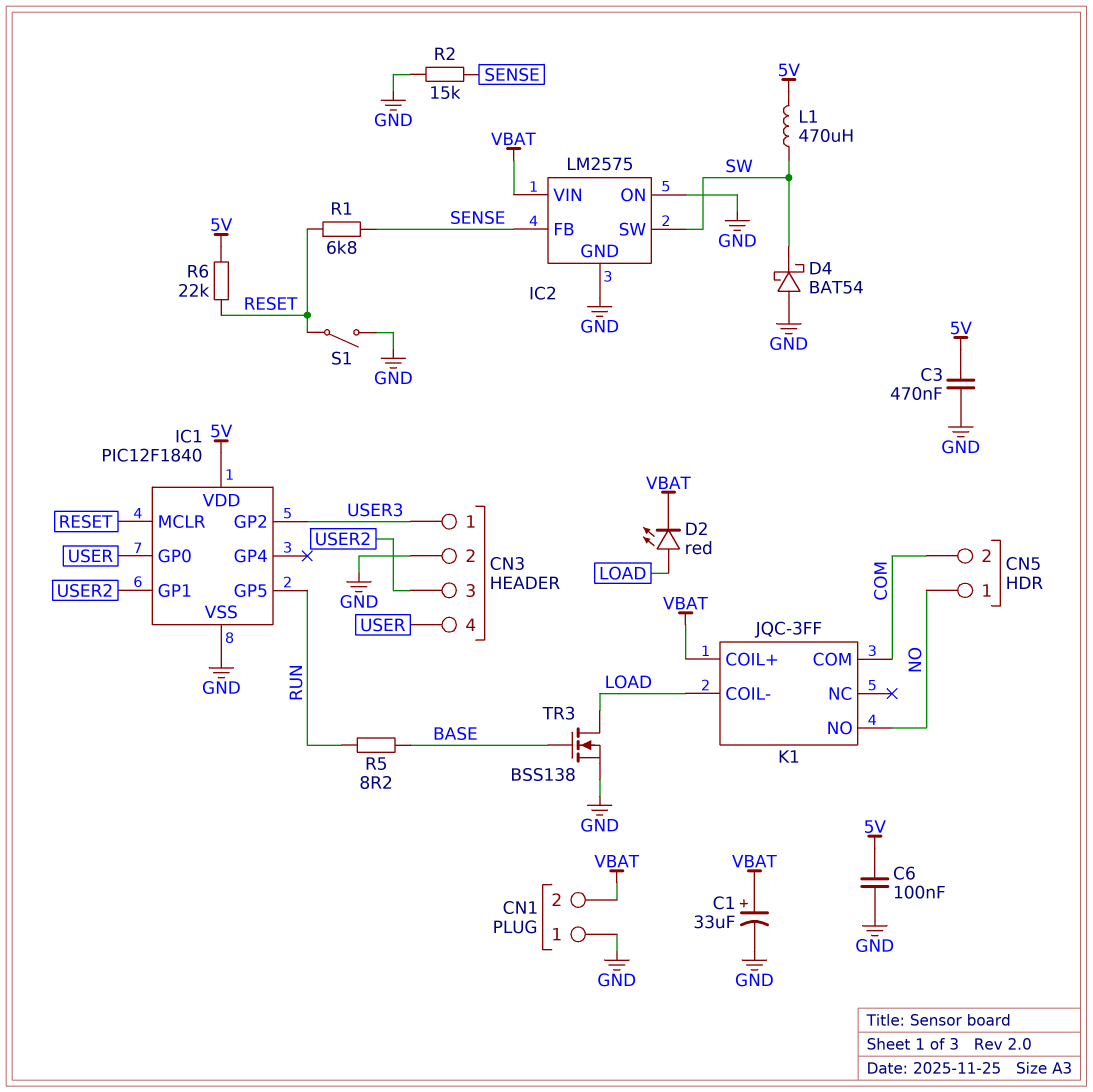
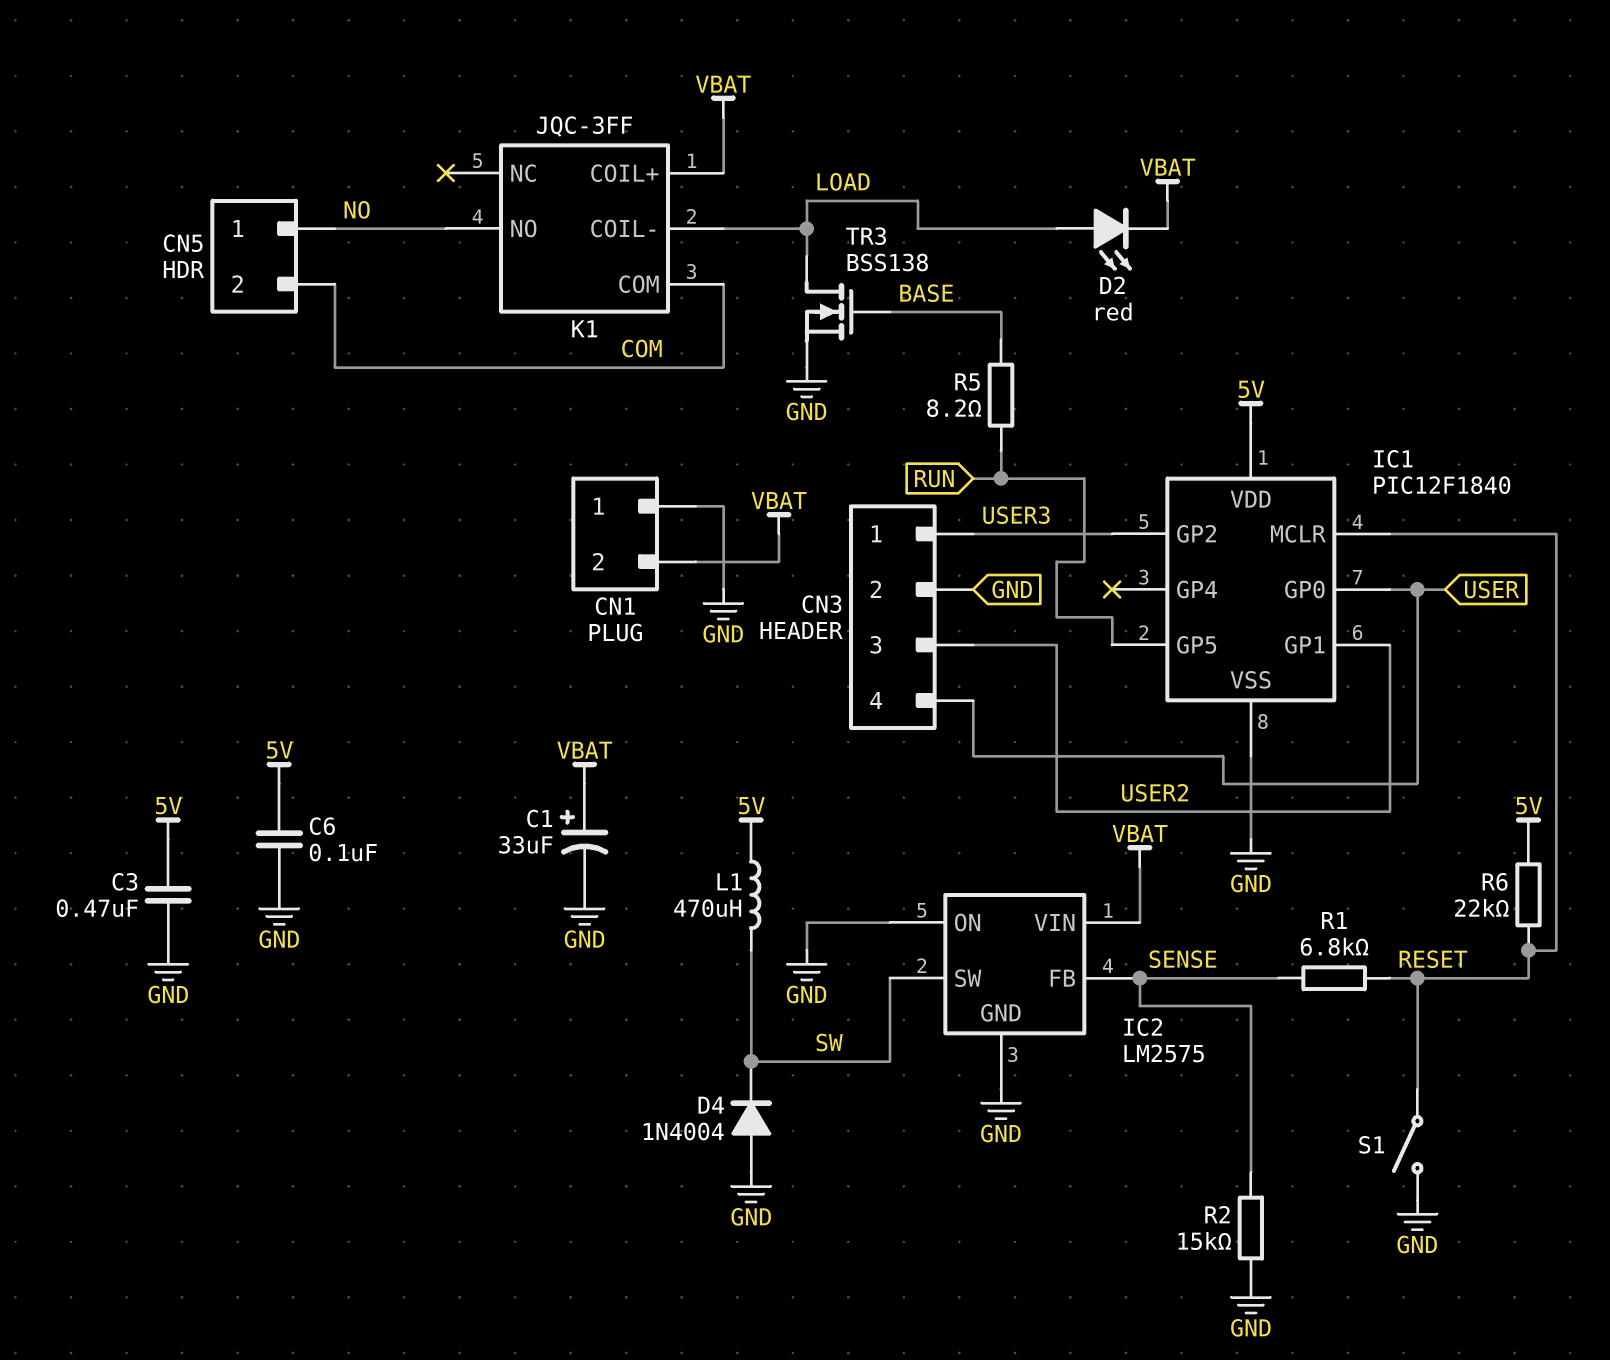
D4: schottky BAT54 (A GND, K SW) -> diode 1N4004 (A GND, K SW)

